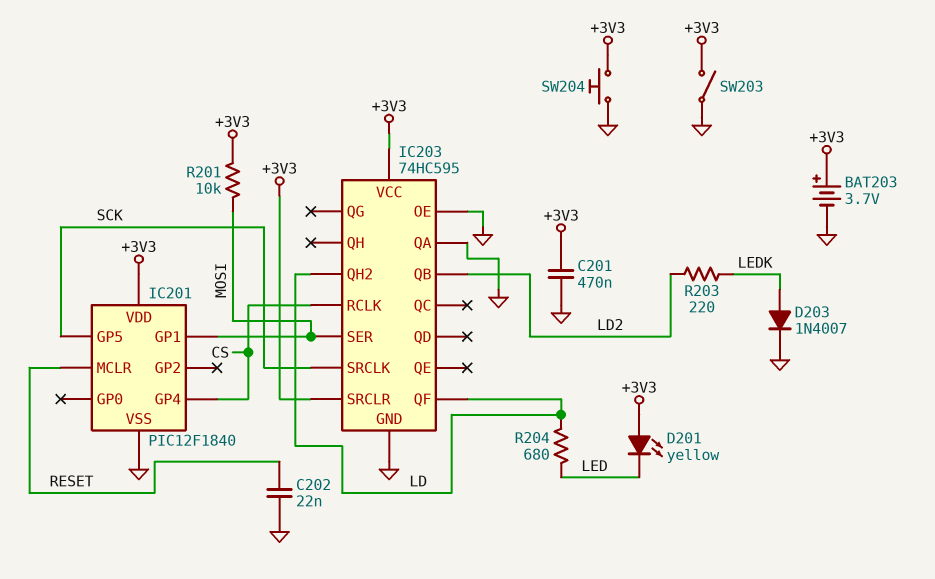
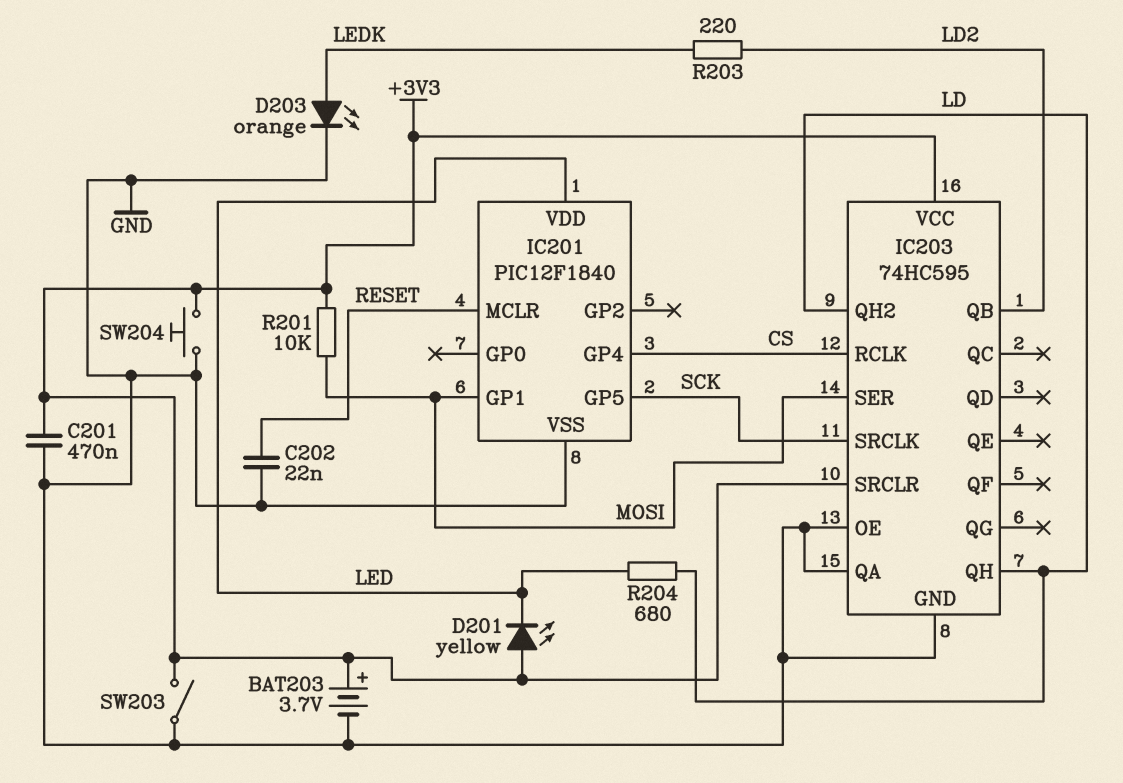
D203: diode 1N4007 (A LEDK, K GND) -> LED orange (A LEDK, K GND)
IC201 pin VDD: +3V3 -> LED
IC203 pin QF: LD -> none
IC203 pin QH: none -> LD

